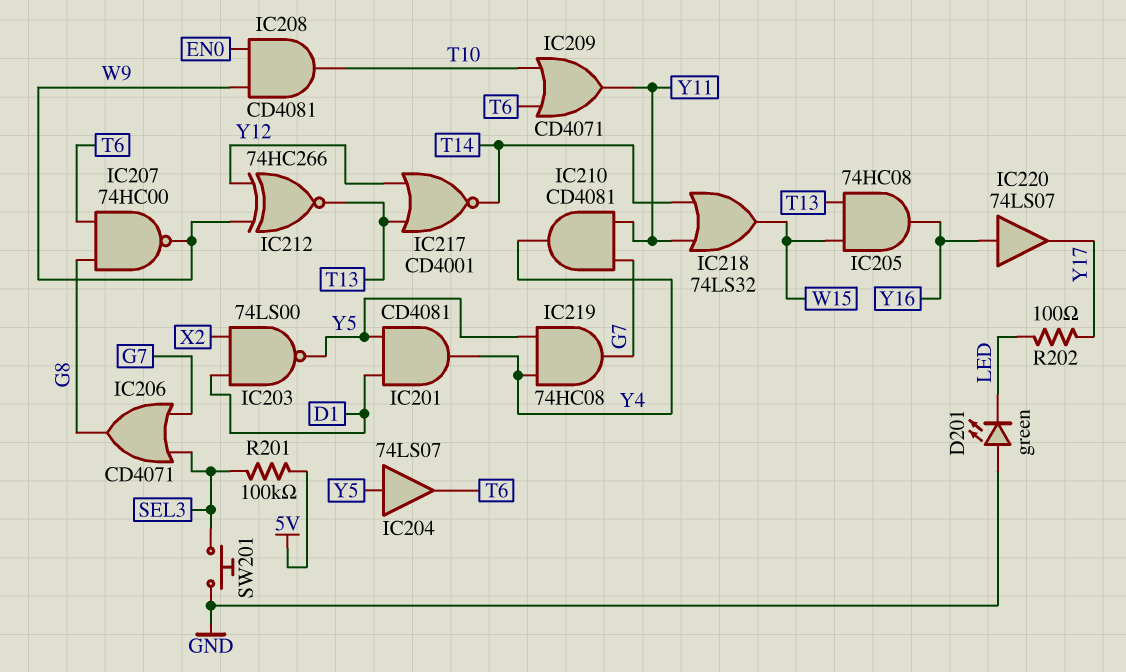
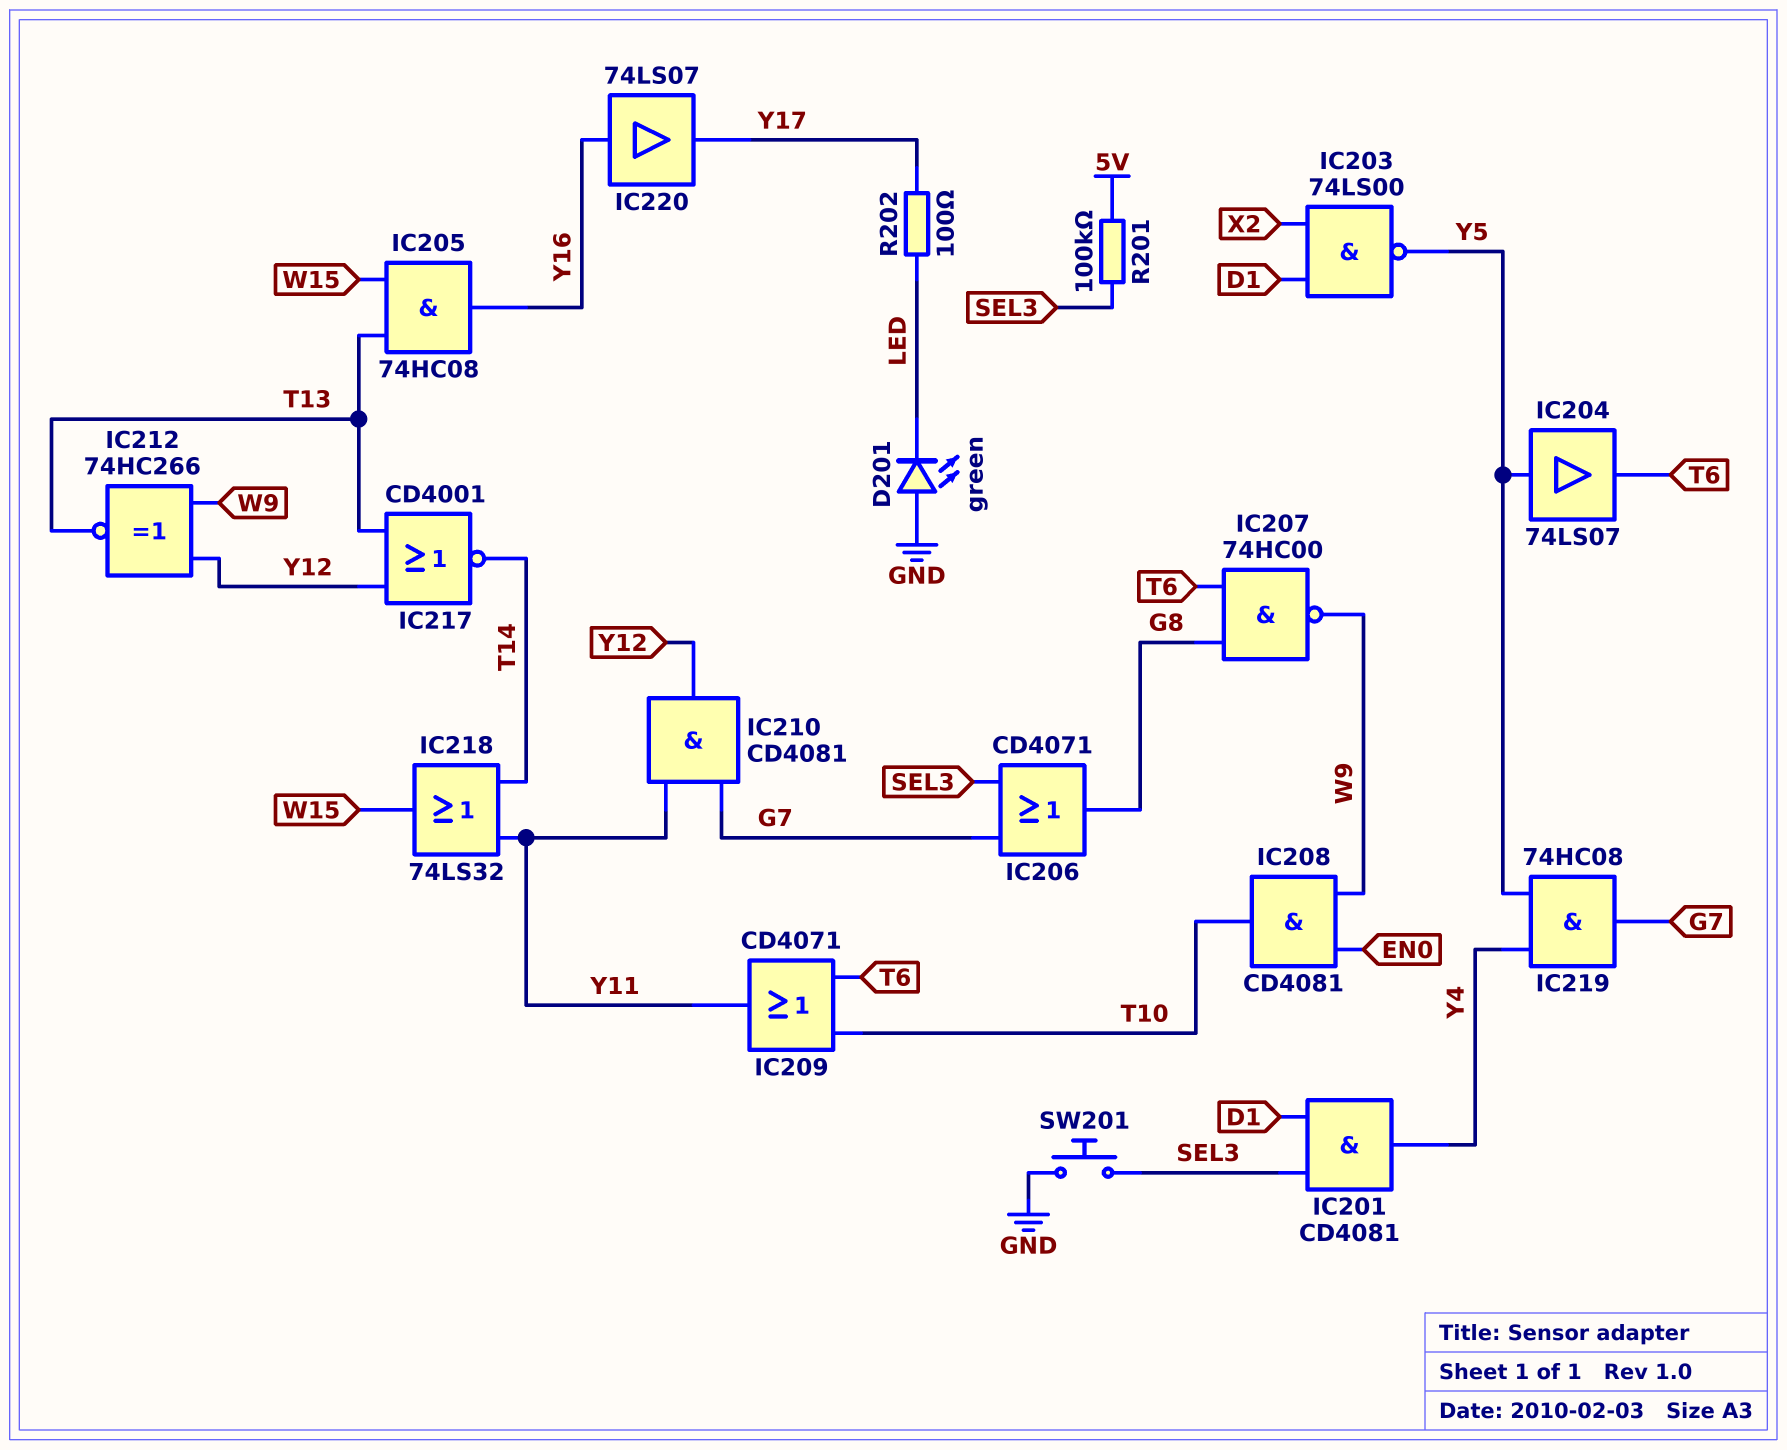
IC201: AND CD4081 (in D1, in Y5, out Y4) -> AND CD4081 (in D1, in SEL3, out Y4)
IC210: AND CD4081 (in G7, in Y11, out Y4) -> AND CD4081 (in G7, in Y11, out Y12)

